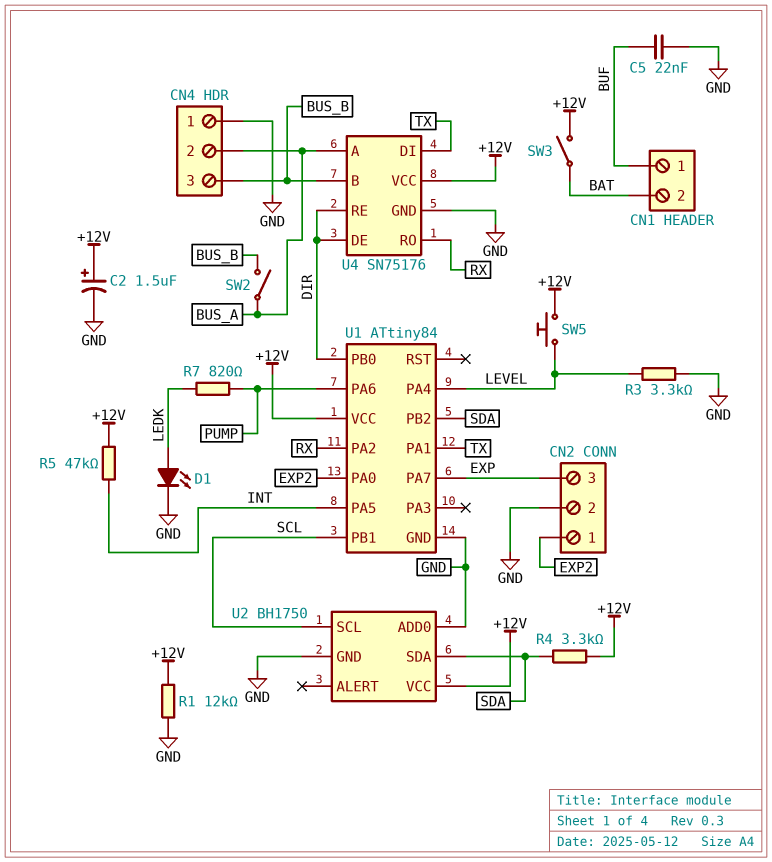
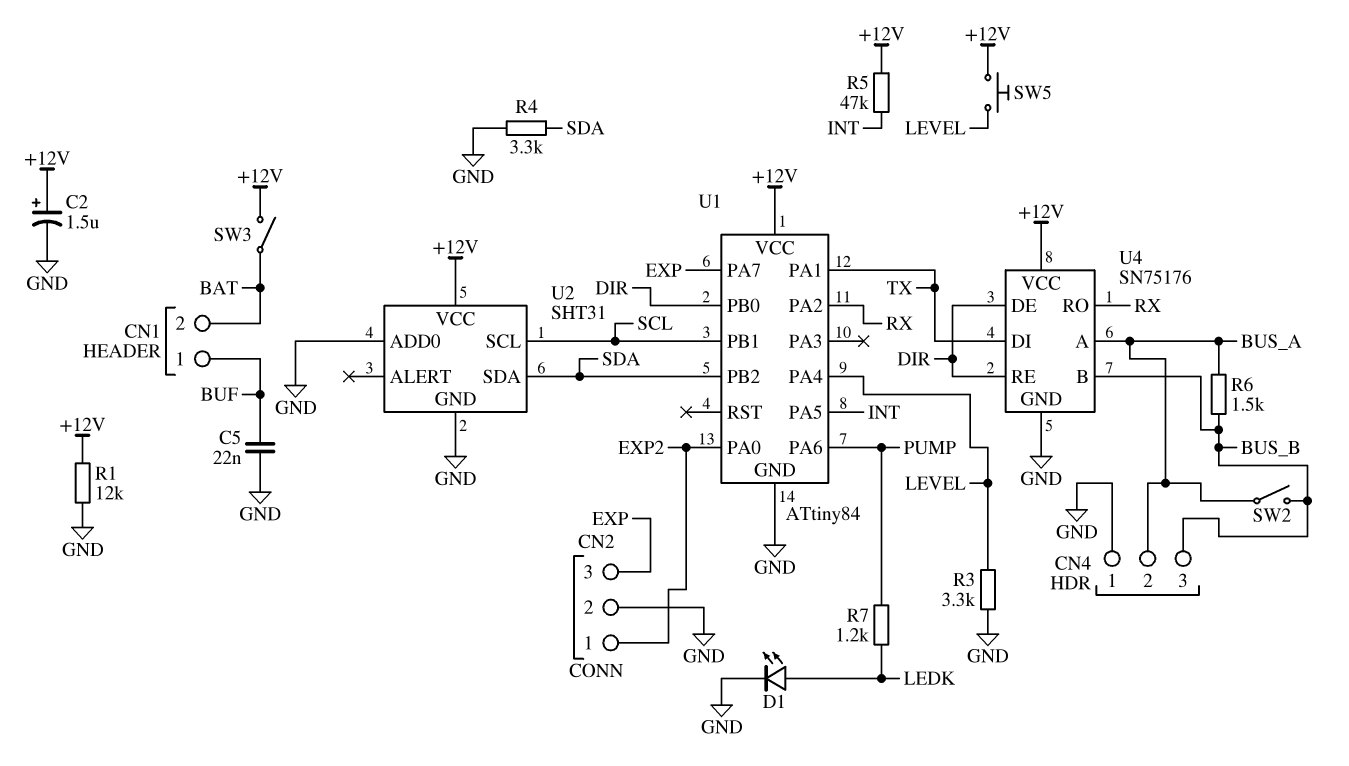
R4: 3.3k (+12V, SDA) -> 3.3k (GND, SDA)
R6: none -> 1.5k (BUS_A, BUS_B)
R7: 820 (LEDK, PUMP) -> 1.2k (LEDK, PUMP)
U2: BH1750 -> SHT31

